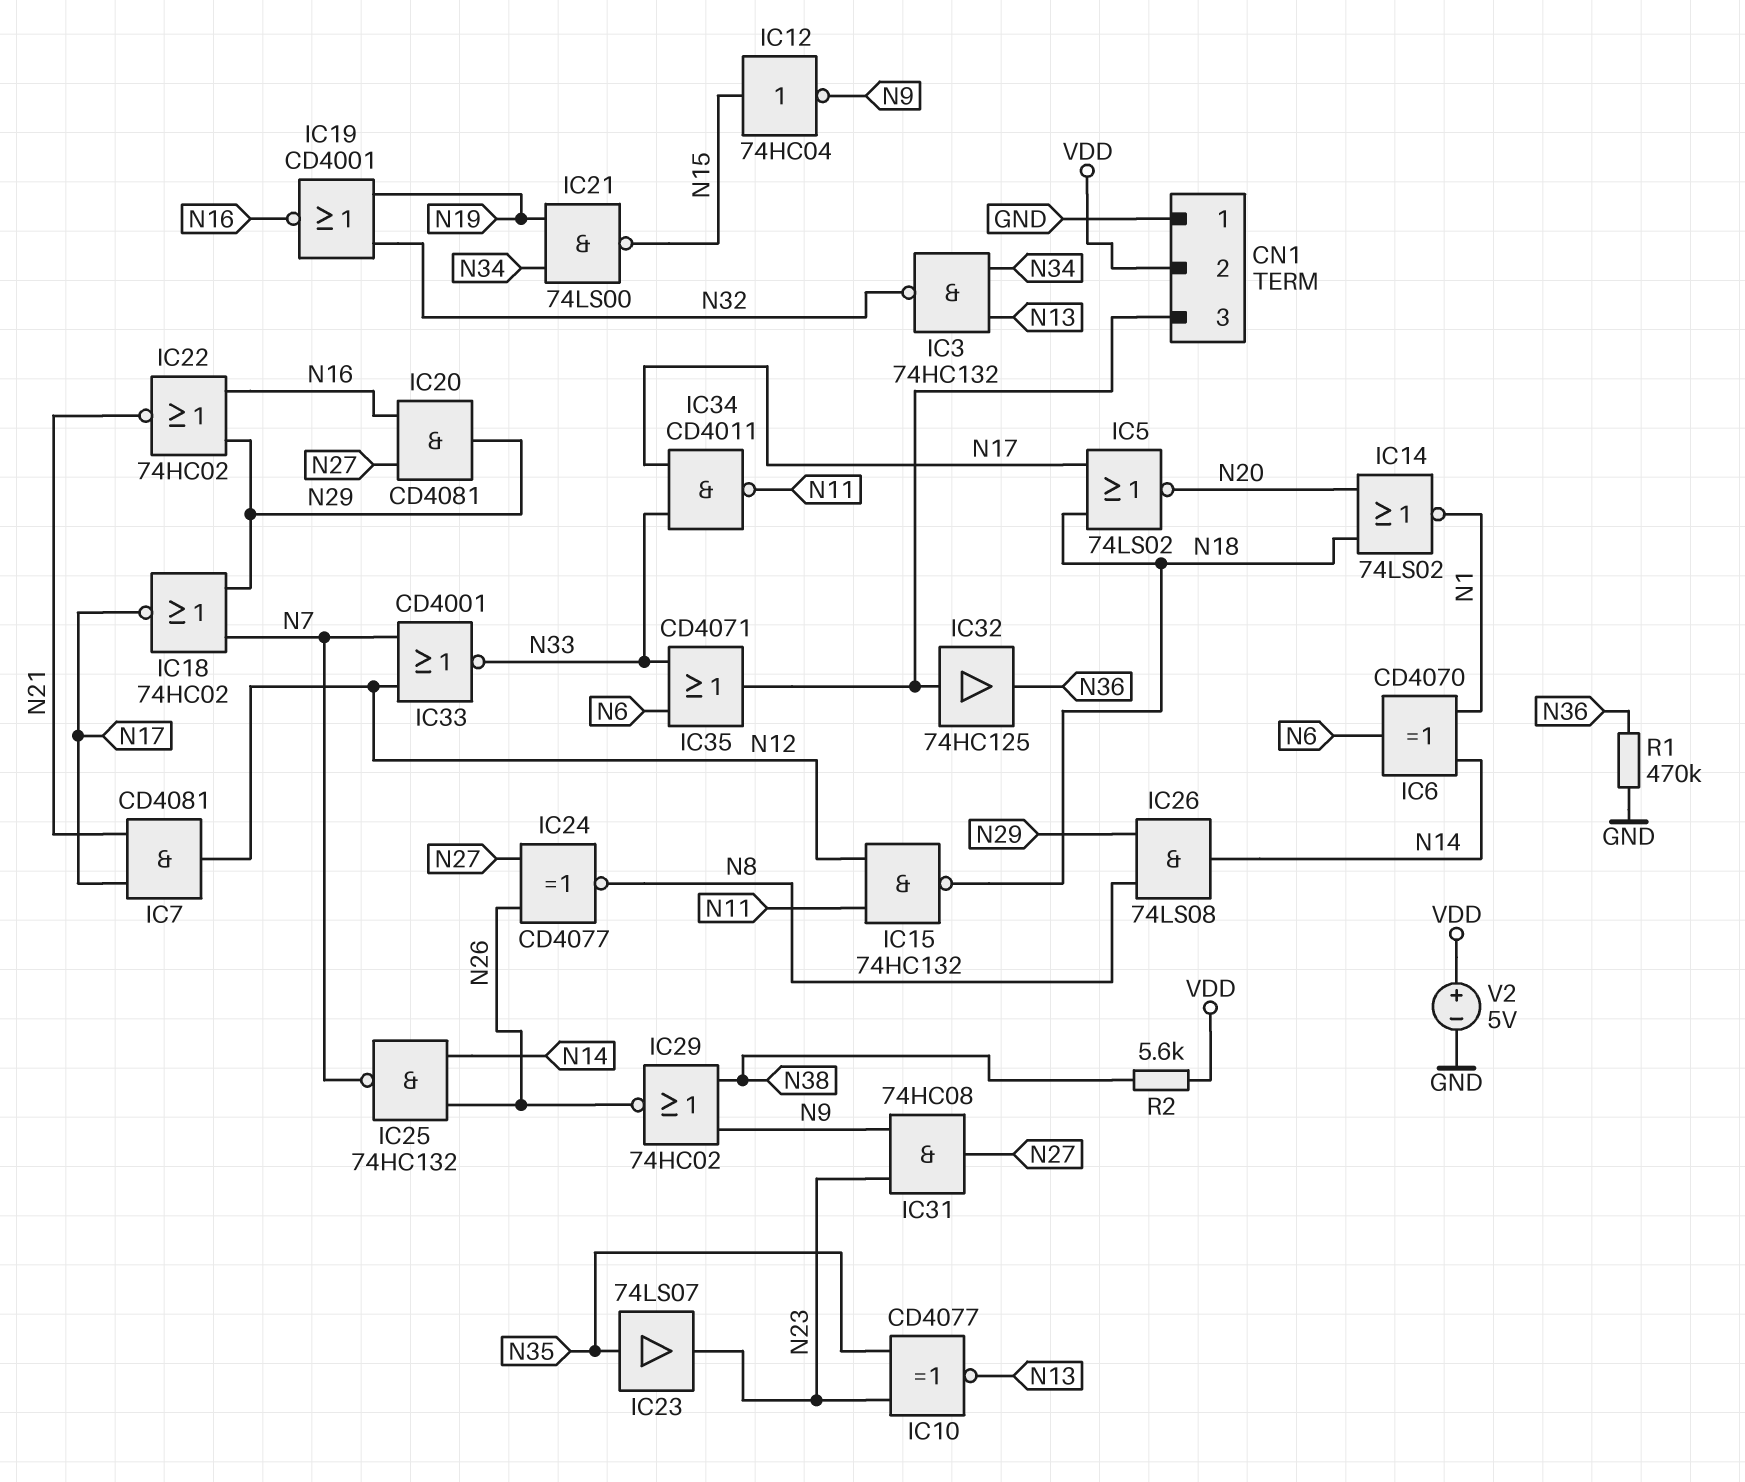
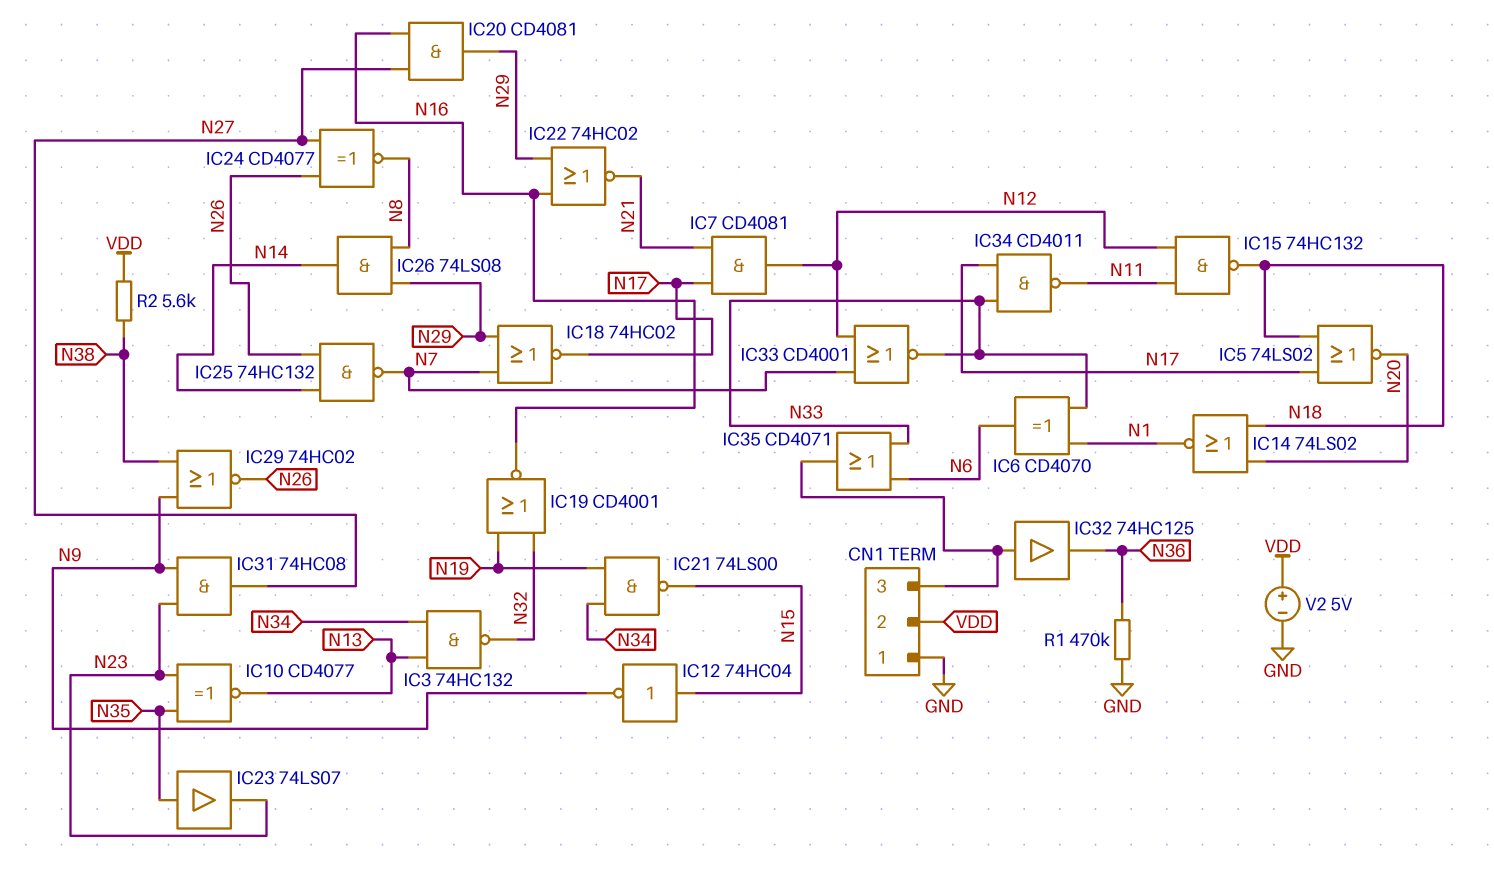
IC6: XOR CD4070 (in N1, in N14, out N6) -> XOR CD4070 (in N1, in N33, out N6)

